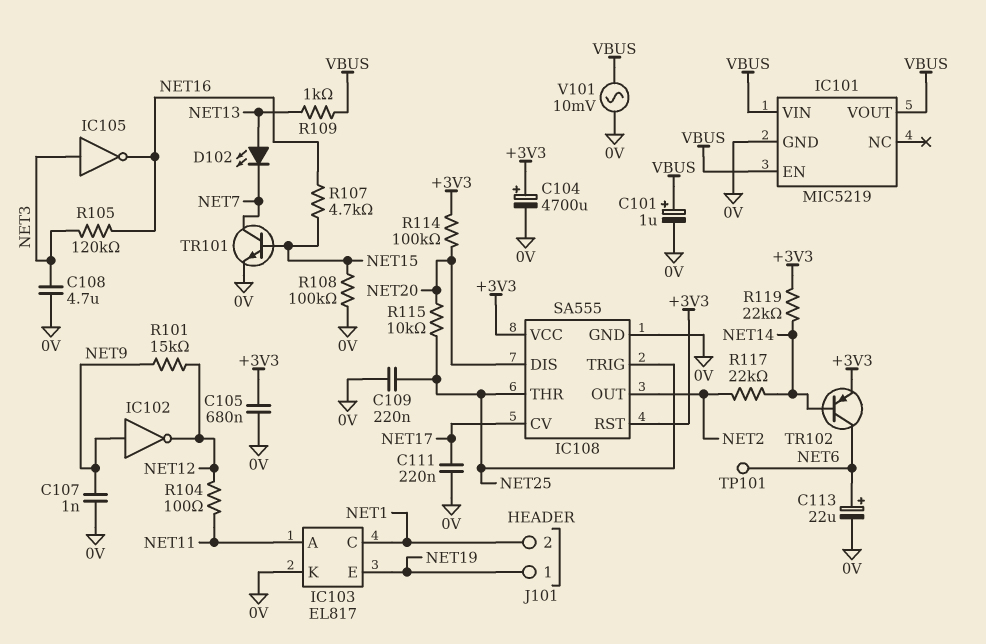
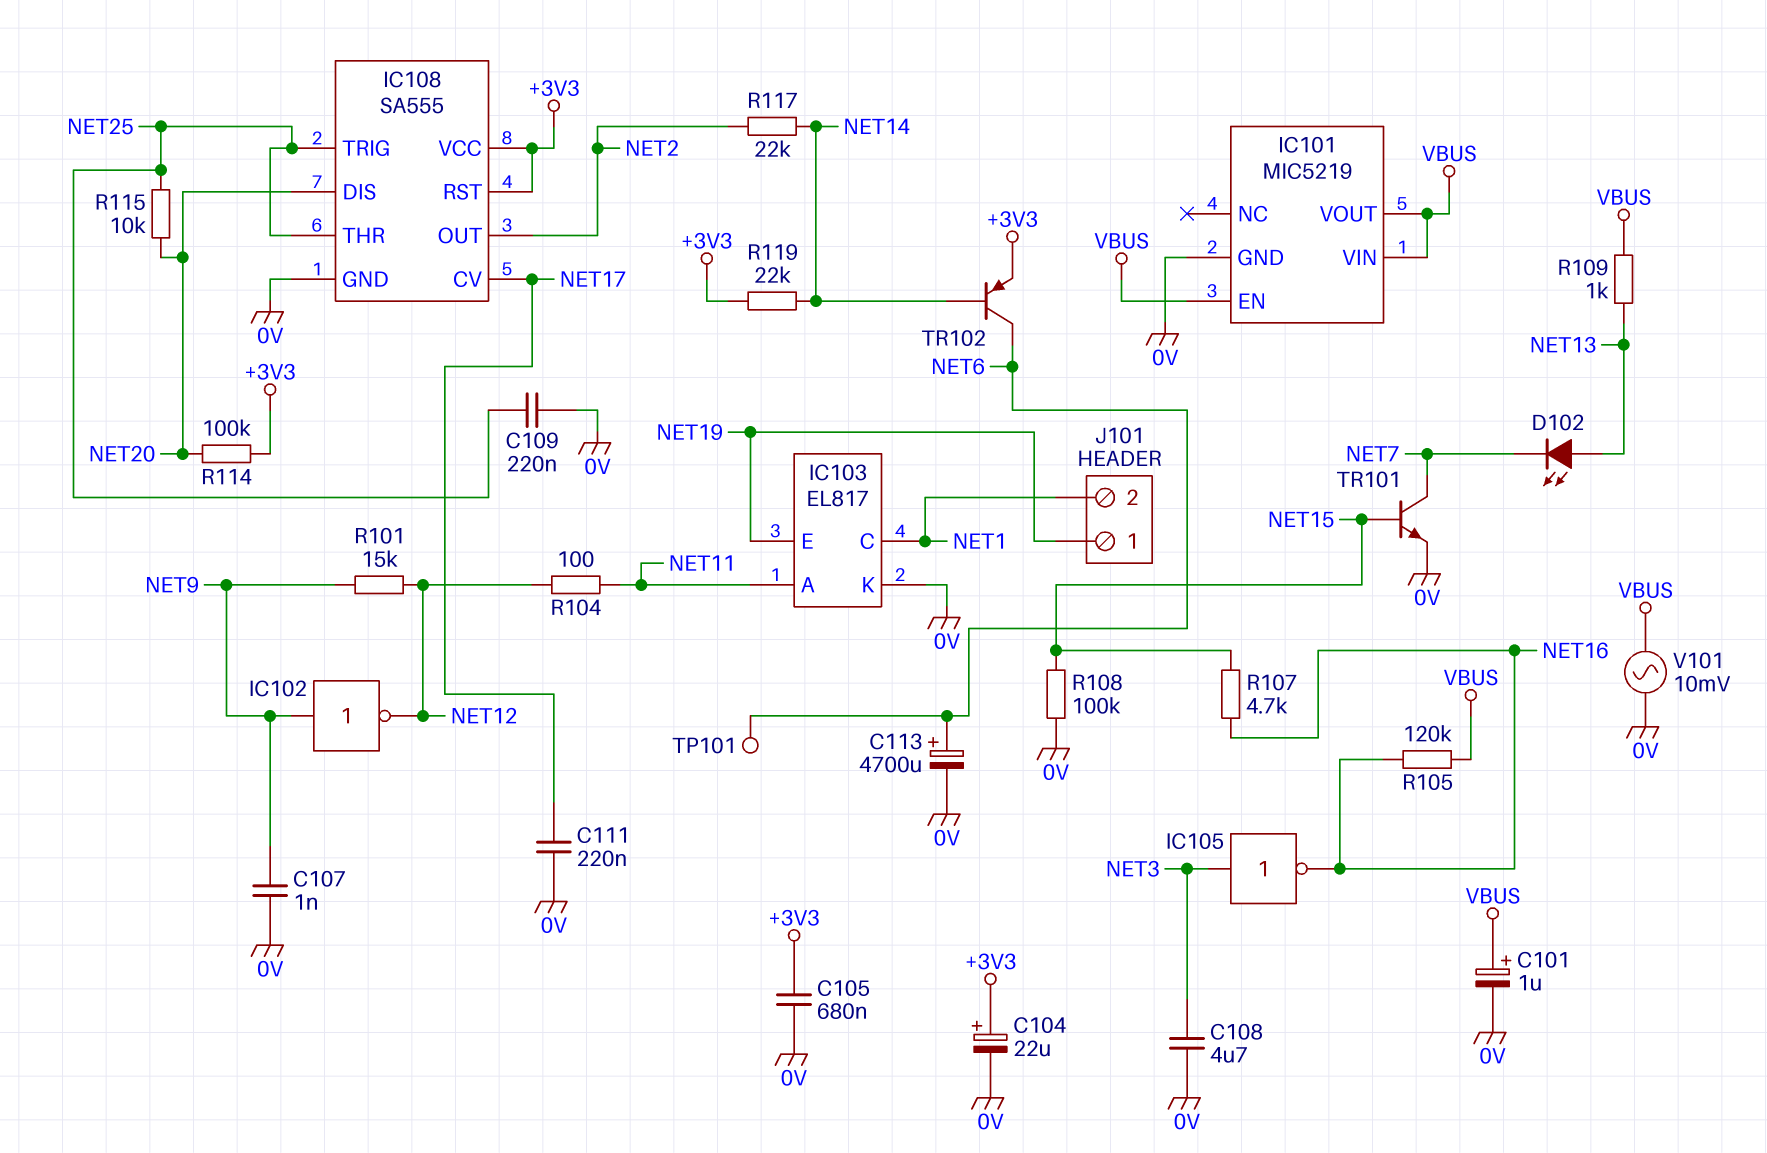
C104: 4700uF (plus +3V3, minus 0V) -> 22uF (plus +3V3, minus 0V)
C113: 22uF (plus NET6, minus 0V) -> 4700uF (plus NET6, minus 0V)
R105: 120k (NET3, NET16) -> 120k (NET16, VBUS)

